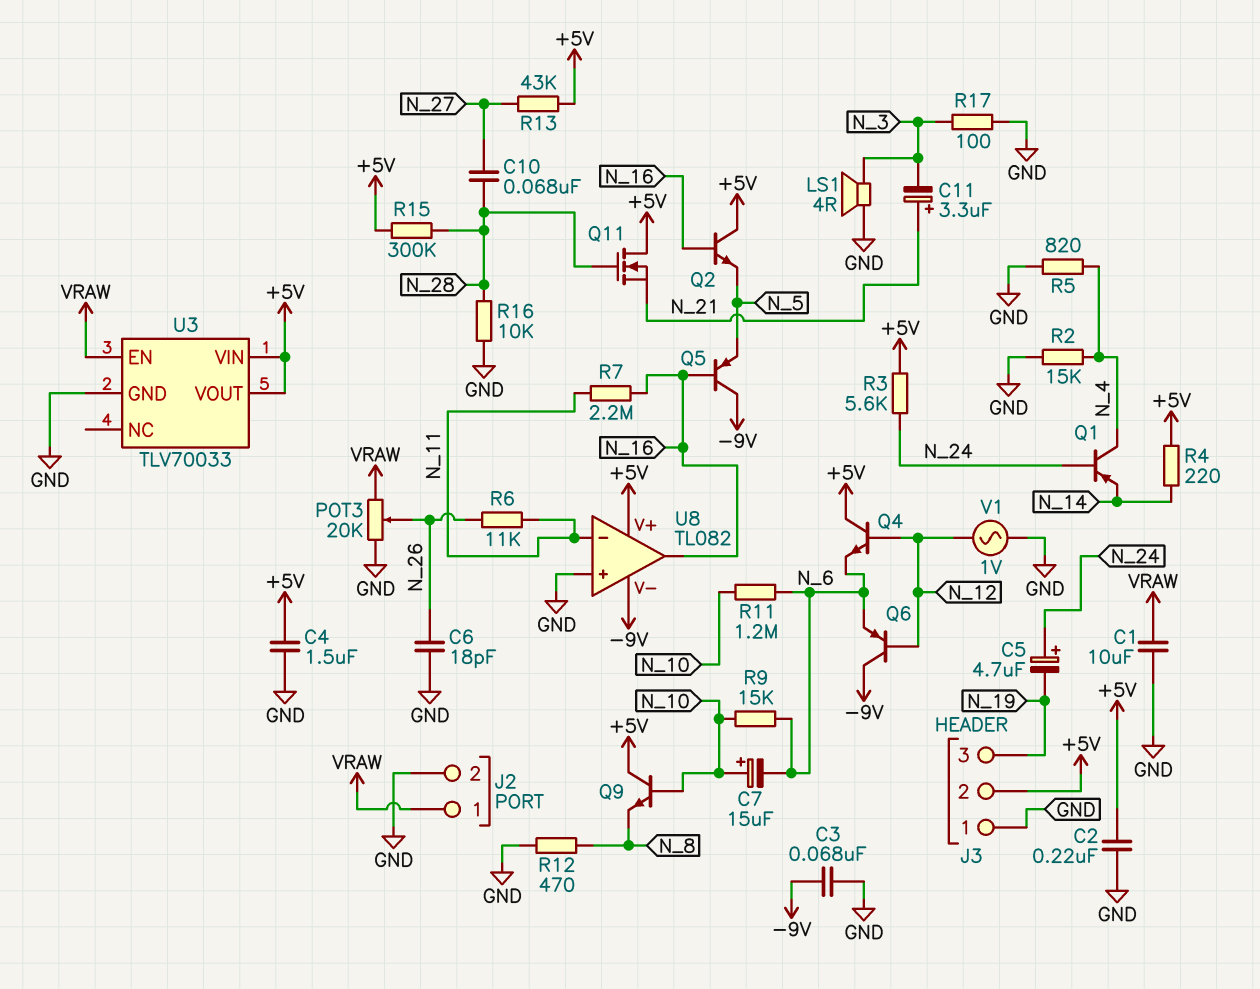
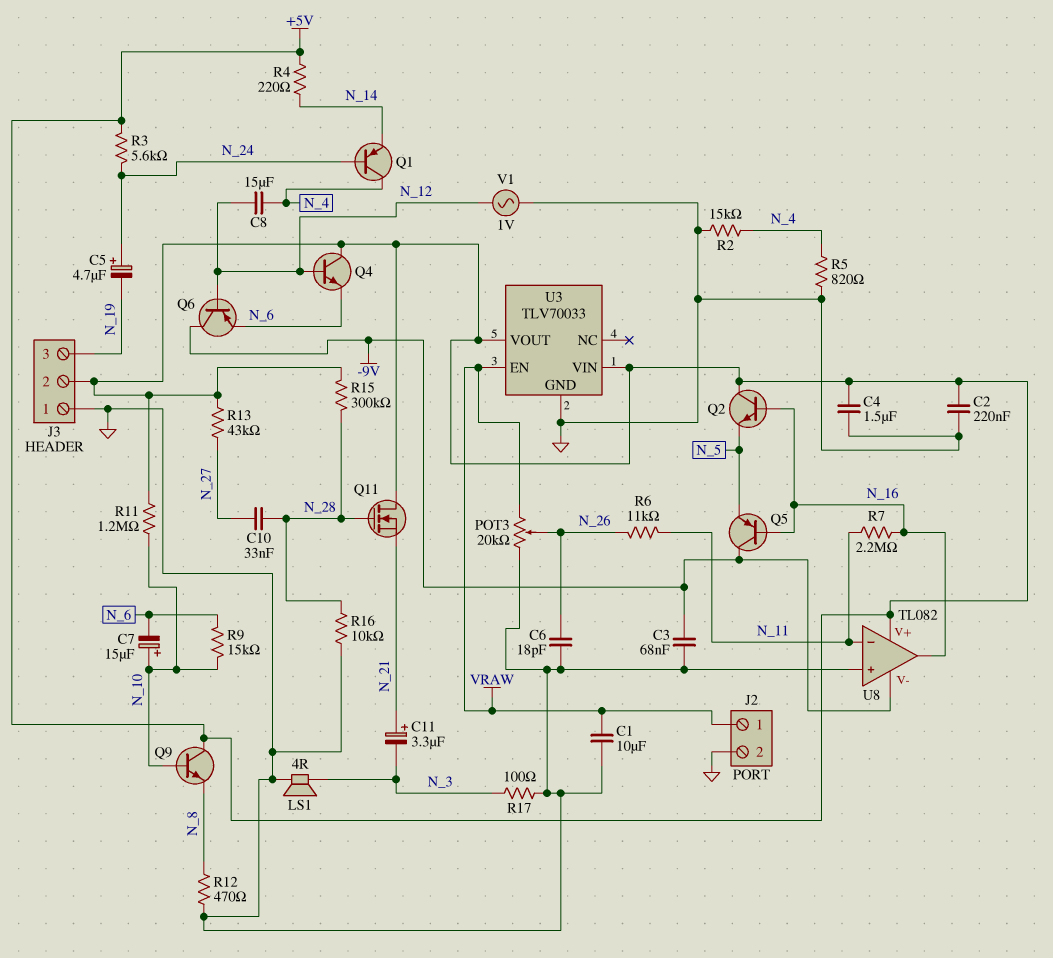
C8: none -> 15uF (N_4, N_12)
C10: 68nF (N_27, N_28) -> 33nF (N_27, N_28)
R11: 1.2M (N_6, N_10) -> 1.2M (+5V, N_10)

